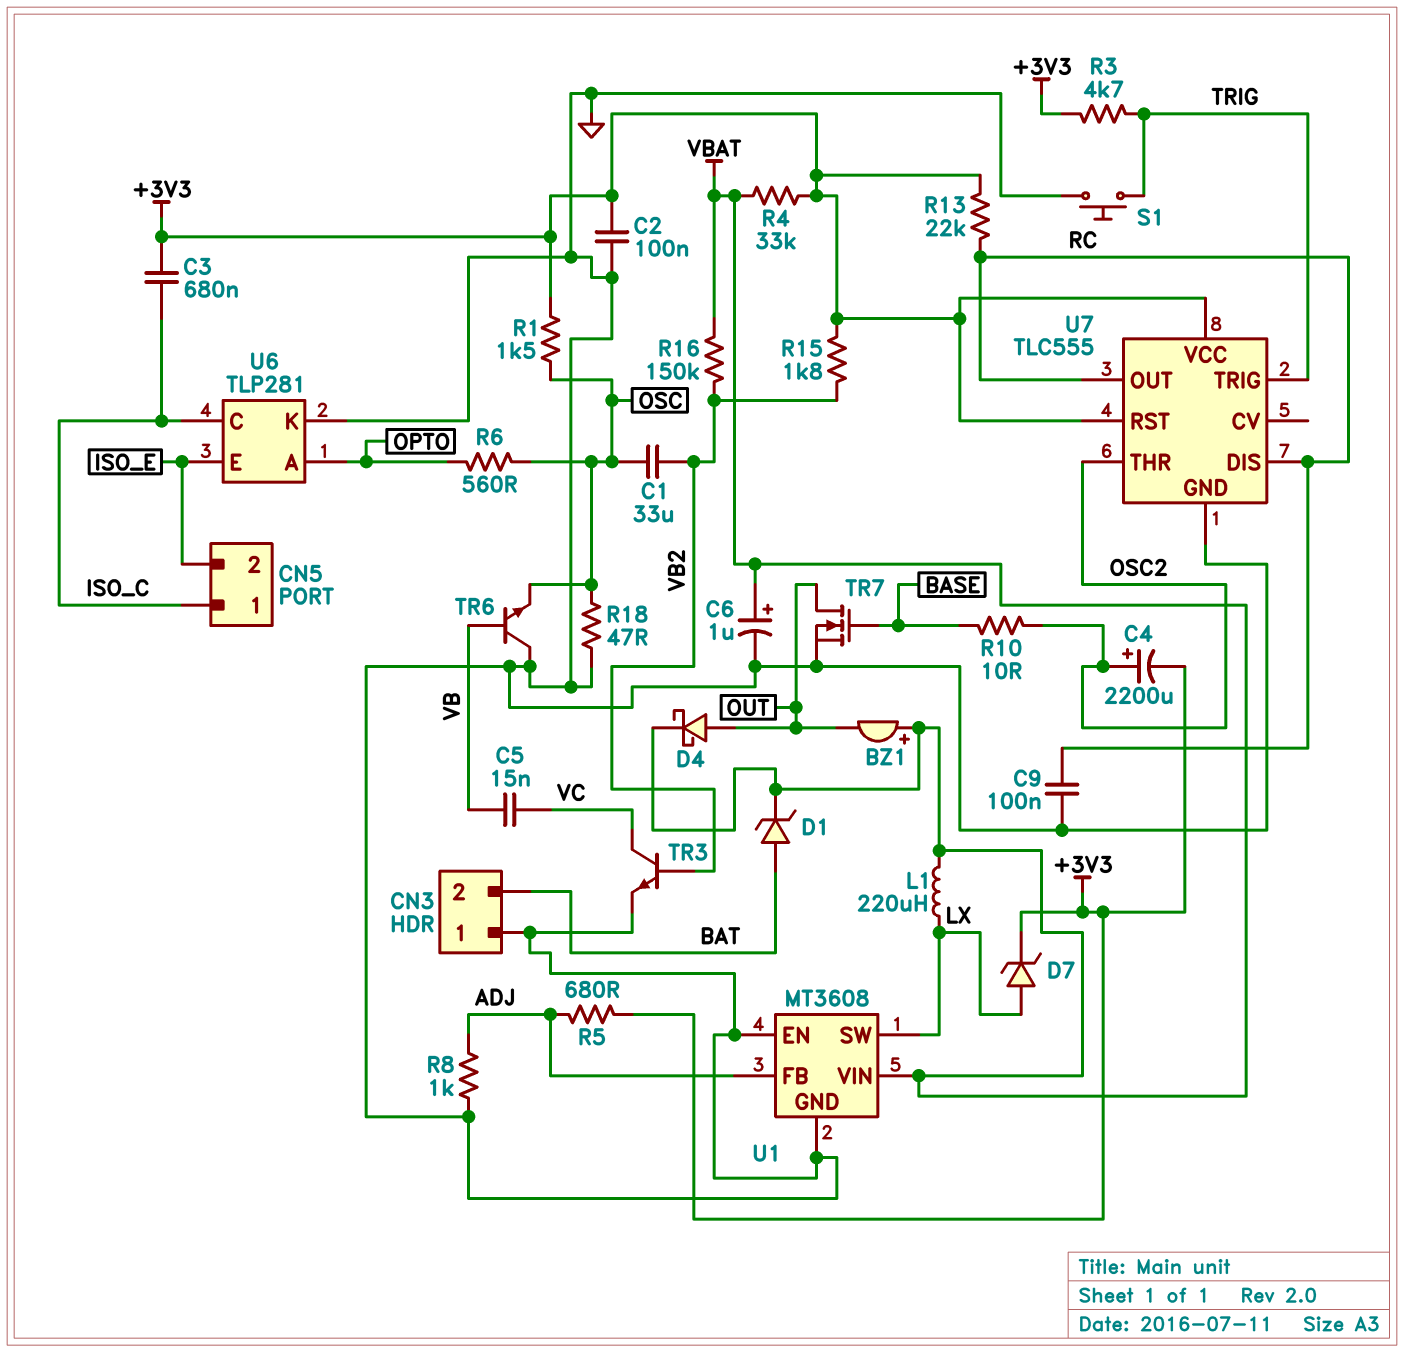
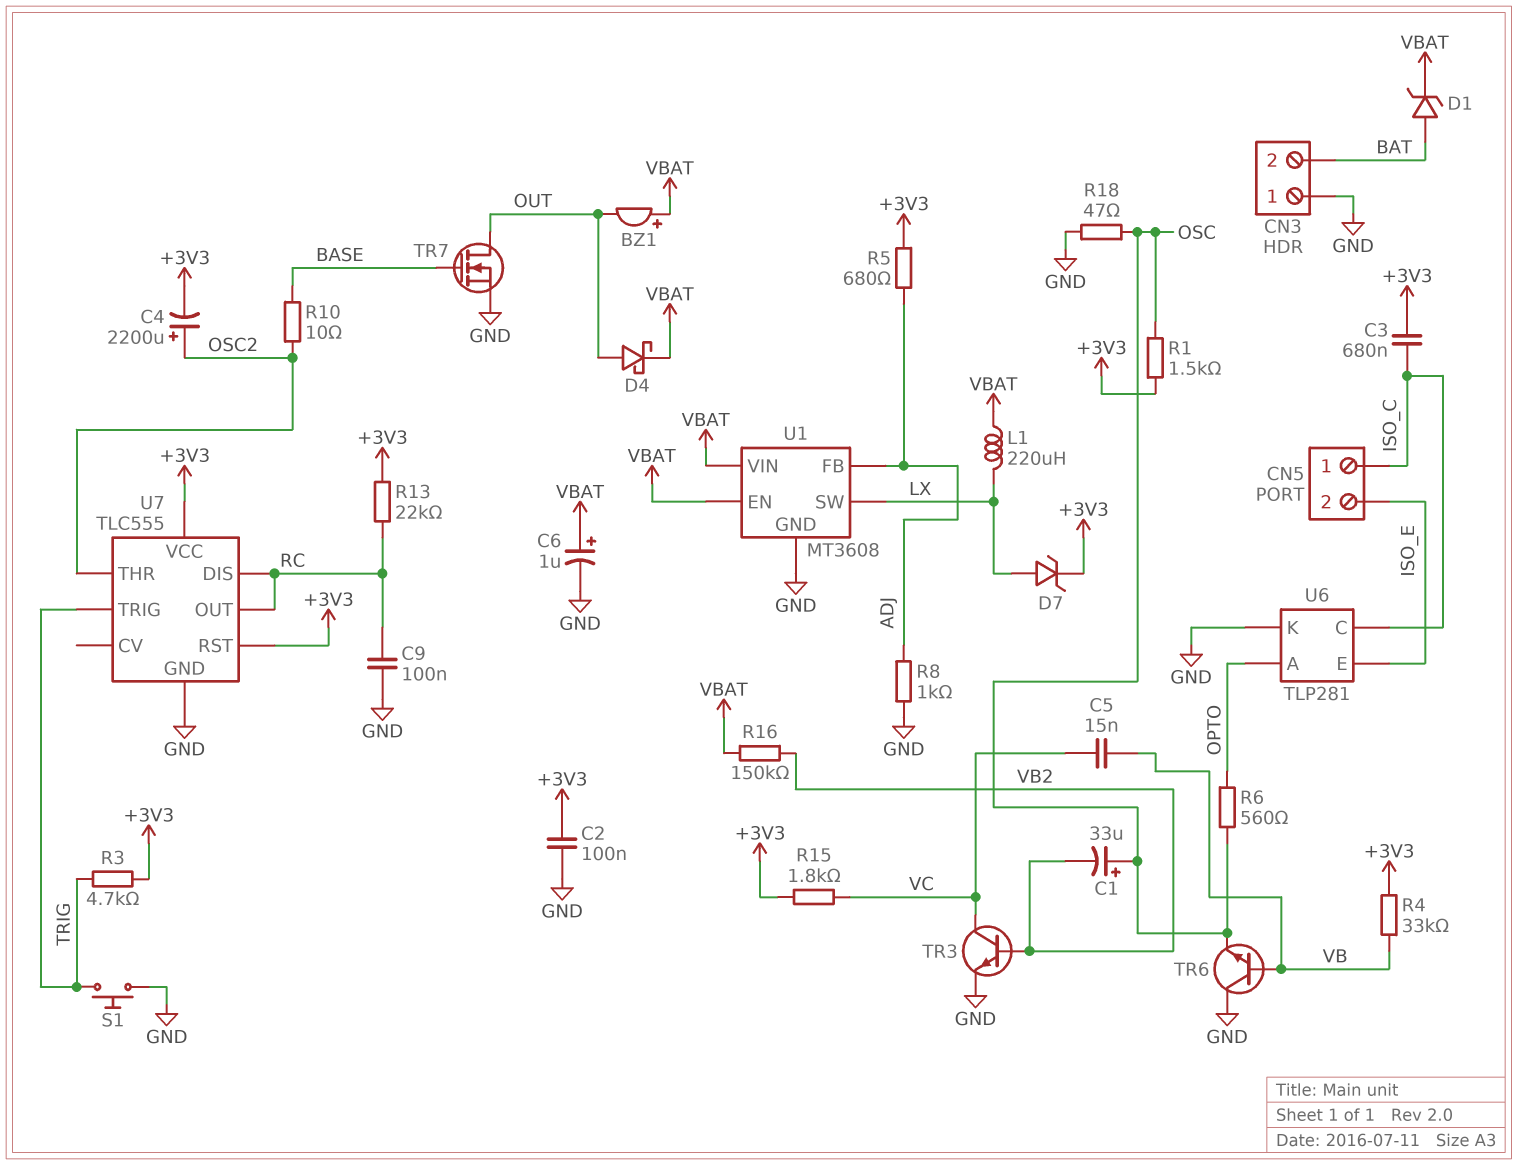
C1: 33uF (OSC, VB2) -> 33uF (plus OSC, minus VB2)
R4: 33k (+3V3, VBAT) -> 33k (+3V3, VB)
R15: 1.8k (+3V3, VB2) -> 1.8k (+3V3, VC)
U1 pin EN: GND -> VBAT

